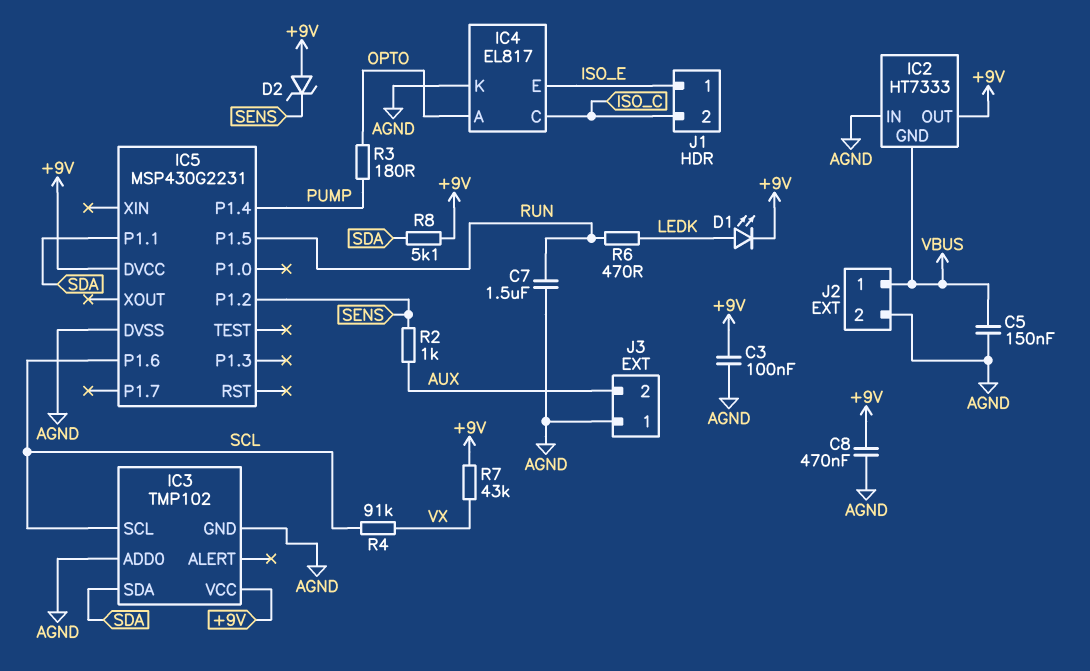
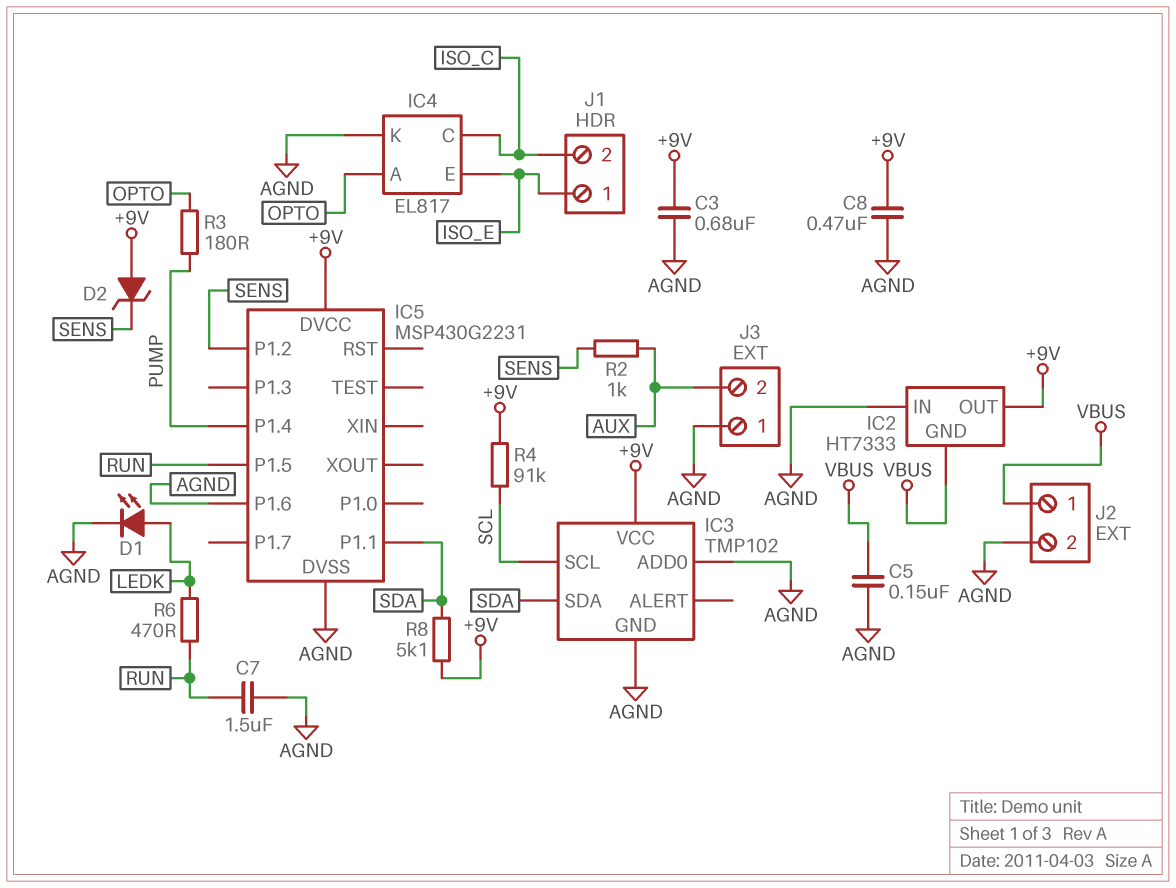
C3: 100nF (+9V, AGND) -> 680nF (+9V, AGND)
D1: LED (A LEDK, K +9V) -> LED (A LEDK, K AGND)
IC5 pin P1.6: SCL -> AGND
R4: 91k (SCL, VX) -> 91k (+9V, SCL)
R7: 43k (+9V, VX) -> none

